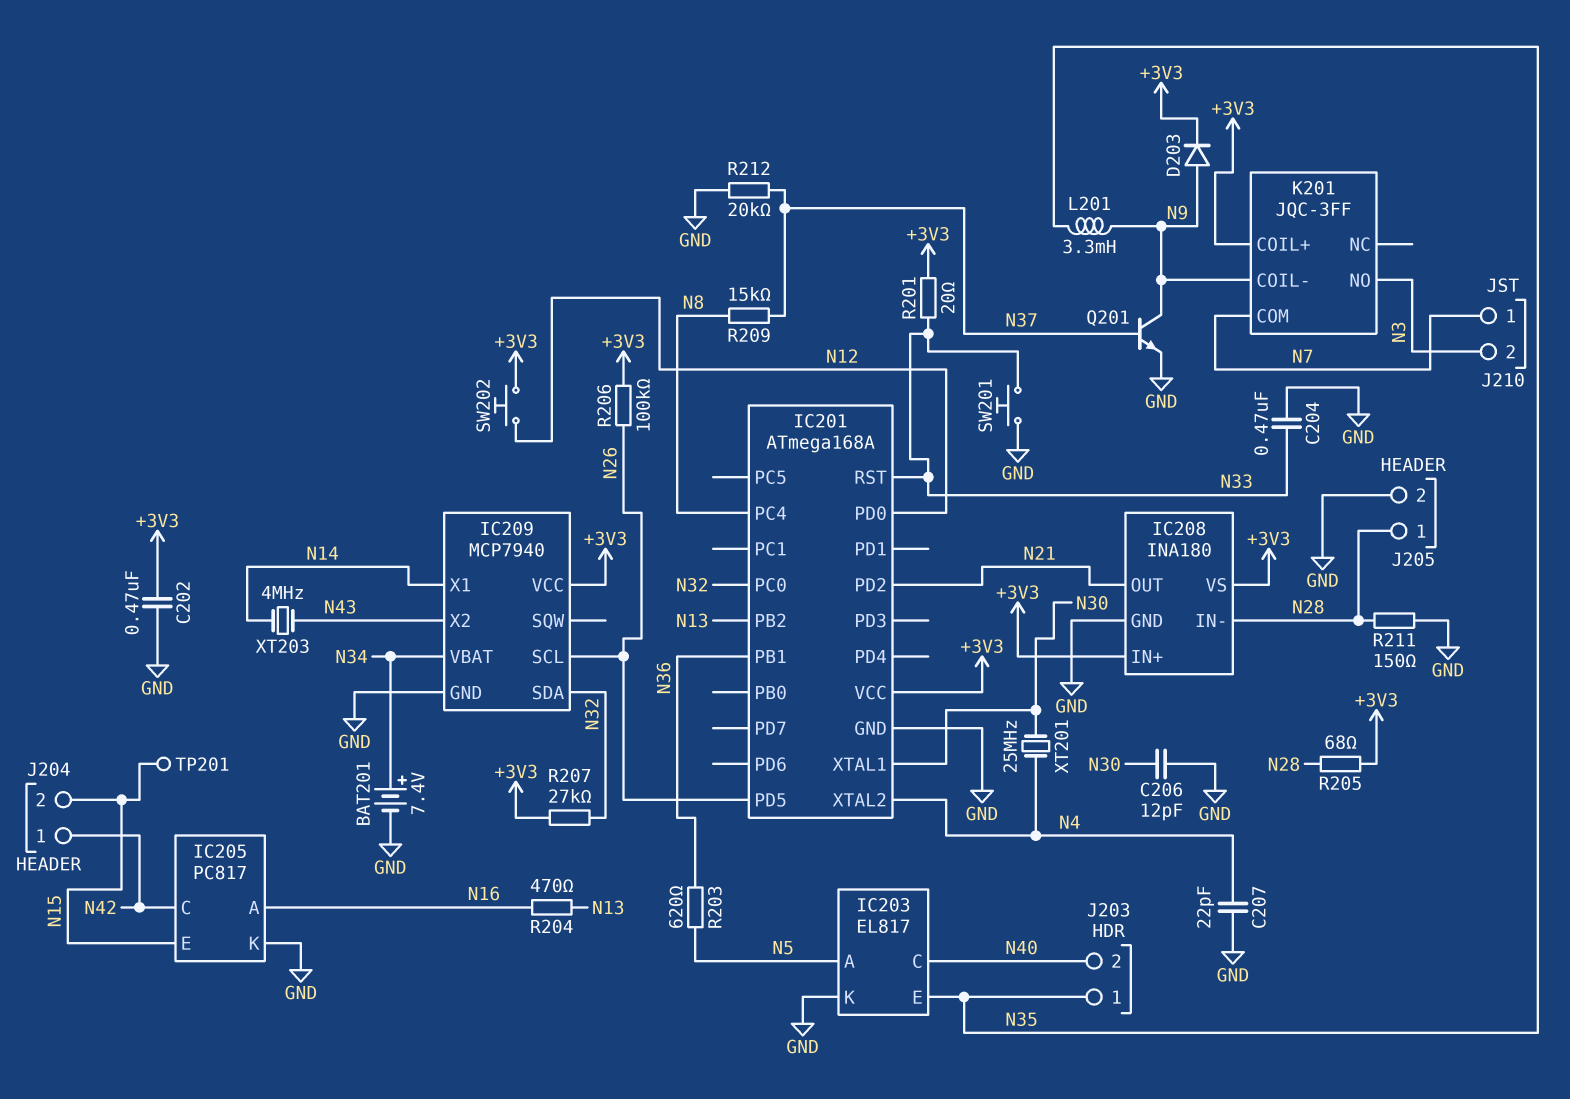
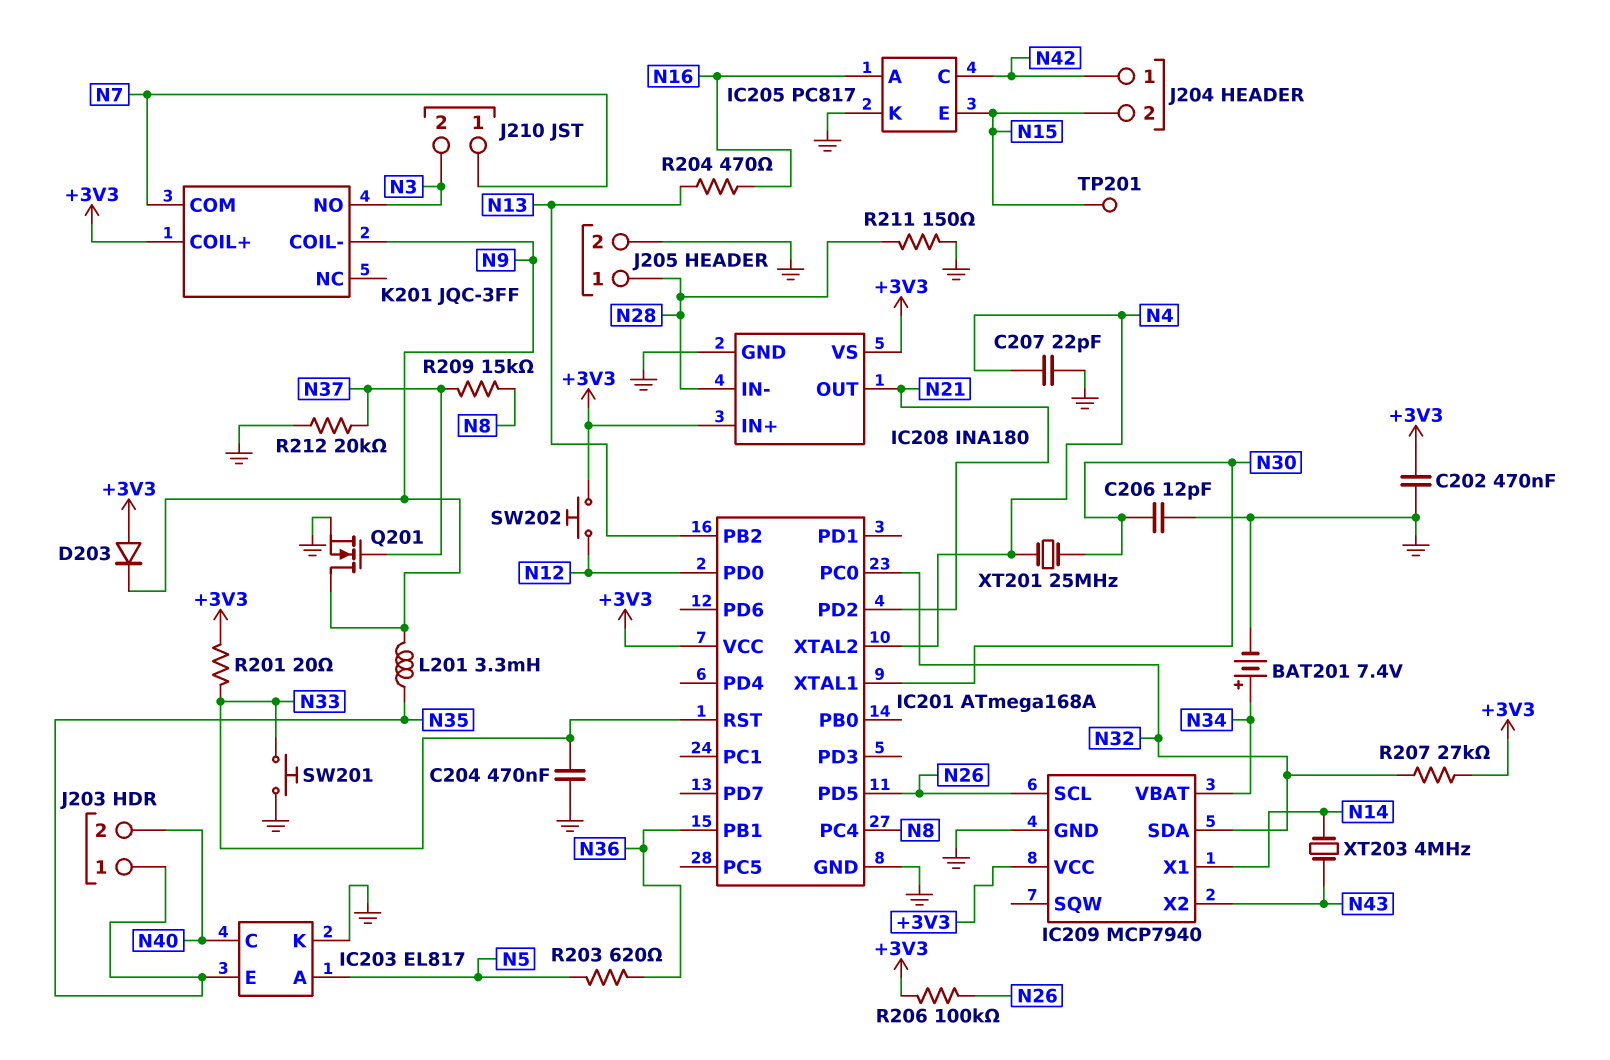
D203: diode (A N9, K +3V3) -> diode (A +3V3, K N9)
Q201: NPN (B N37, C N9, E GND) -> NMOS (G N37, D N9, S GND)
R205: 68 (+3V3, N28) -> none

